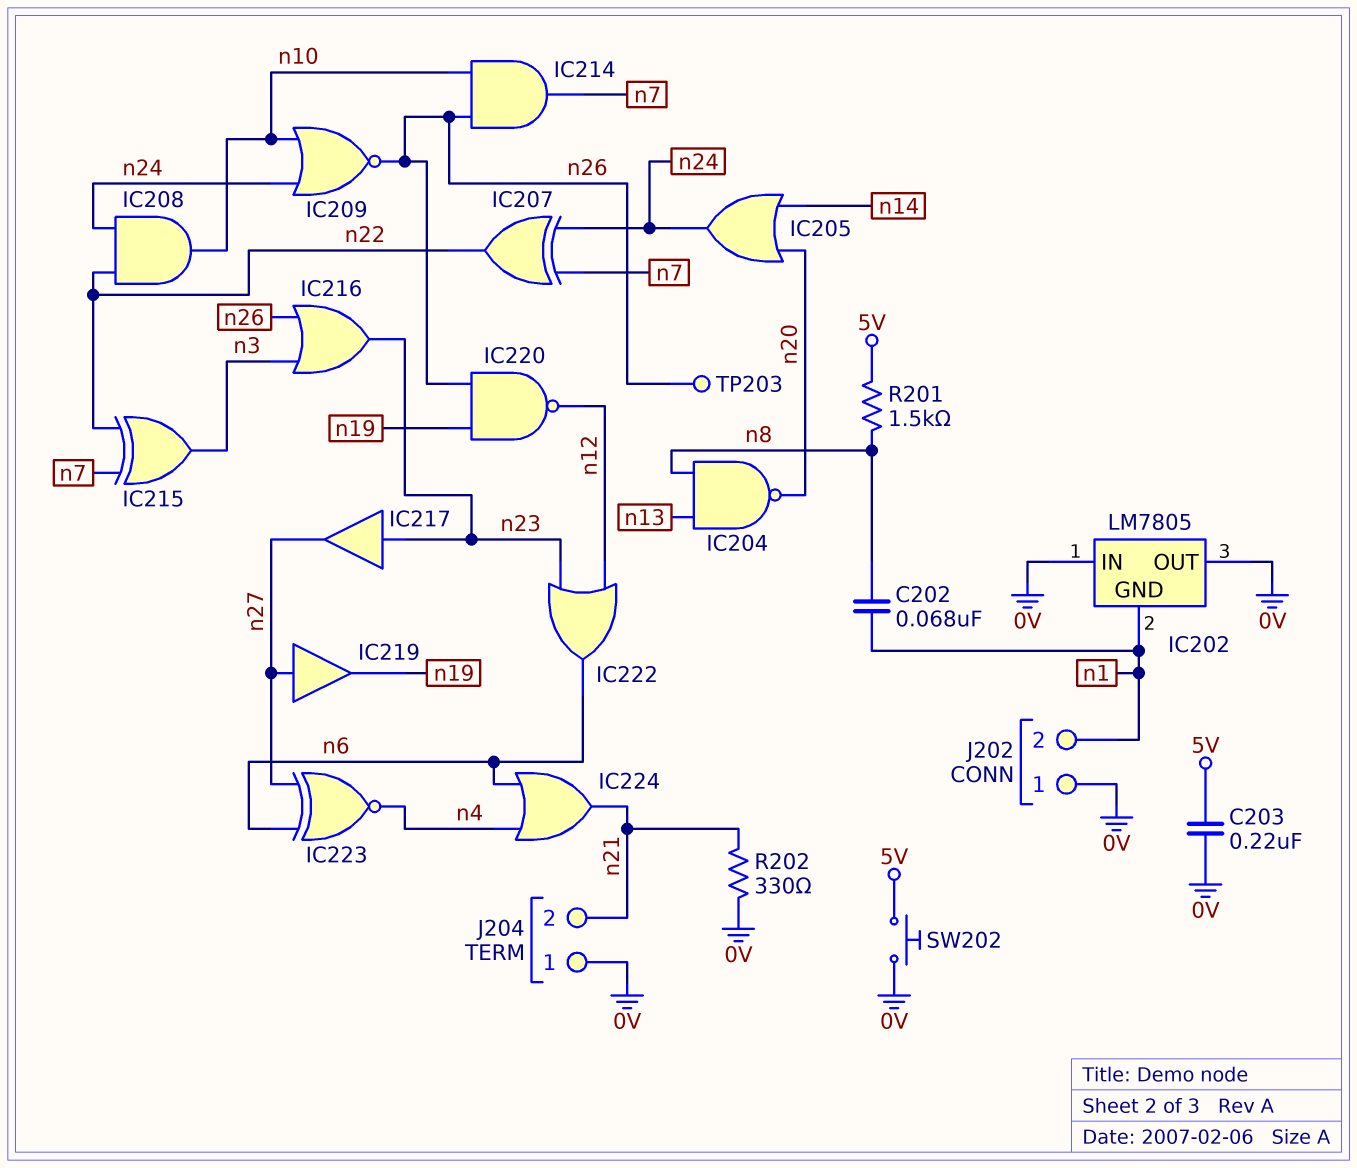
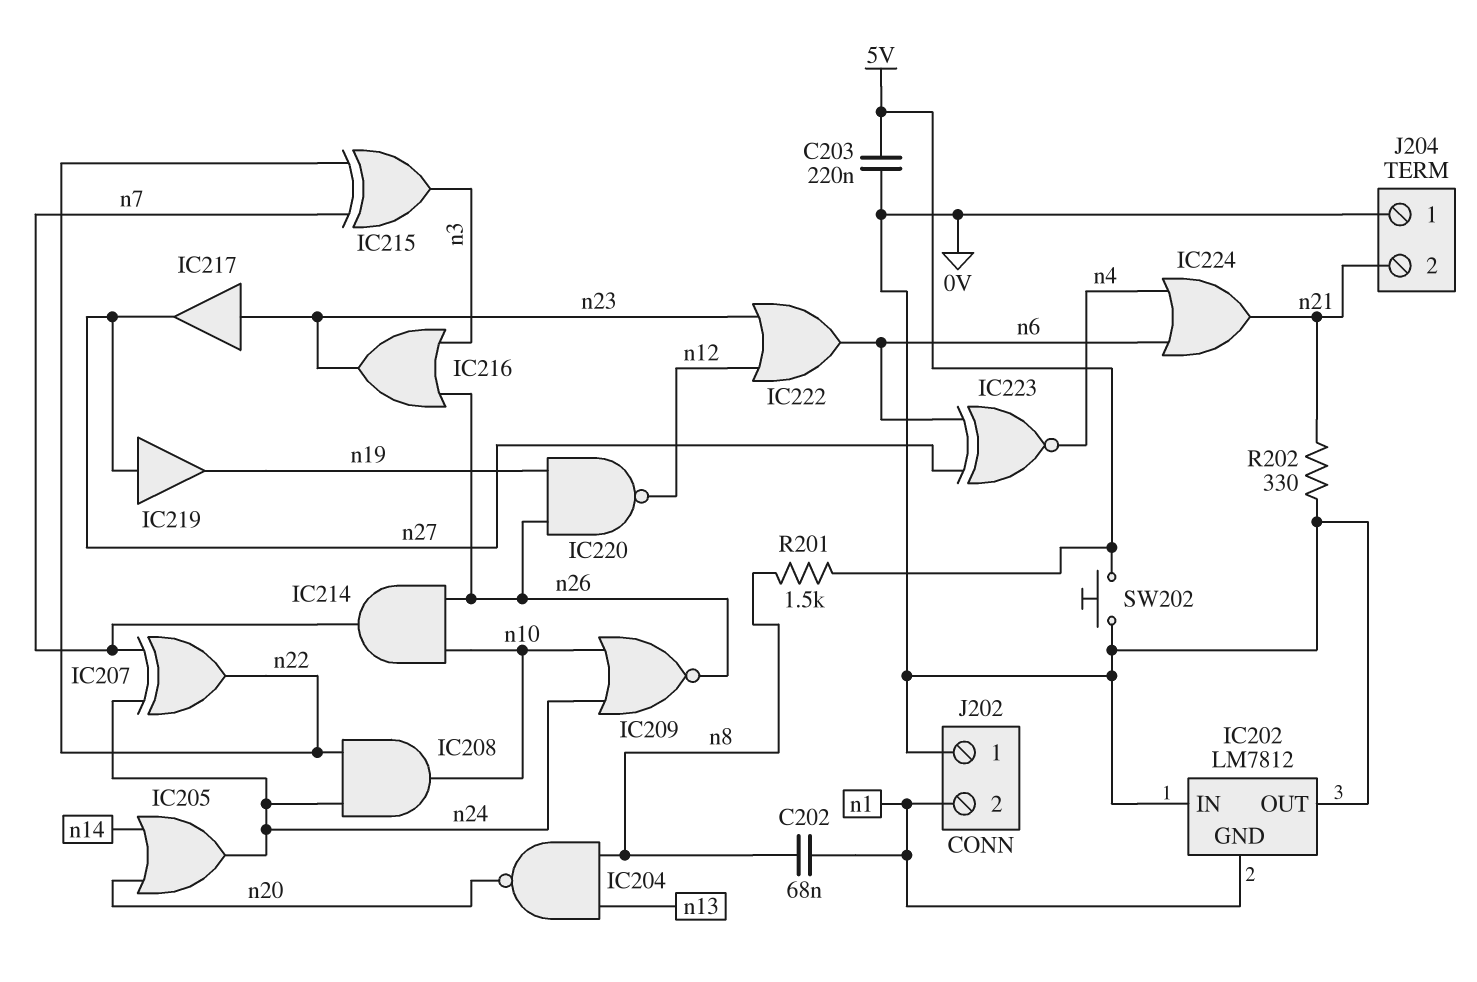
IC202: LM7805 -> LM7812
TP203: test point (n26) -> none

